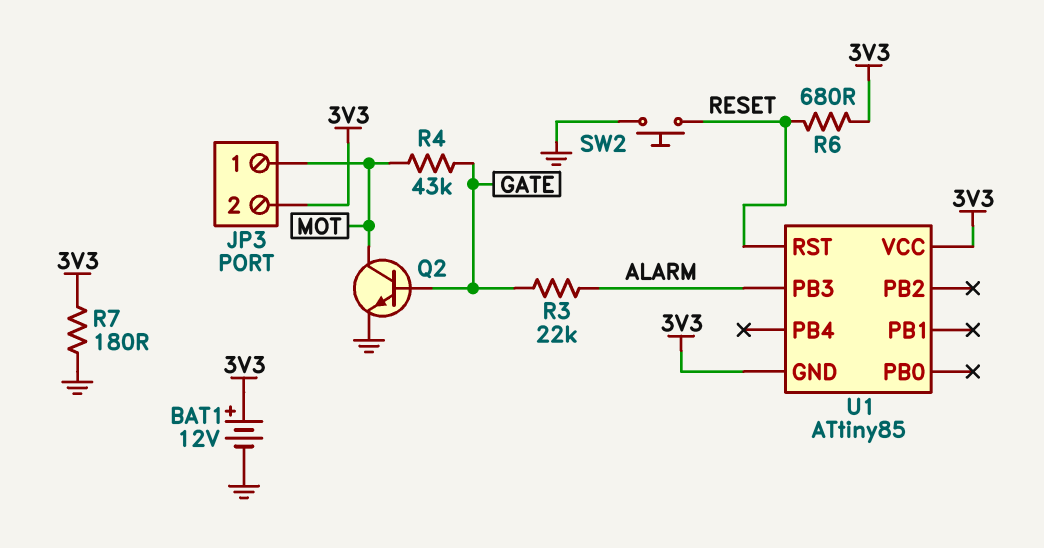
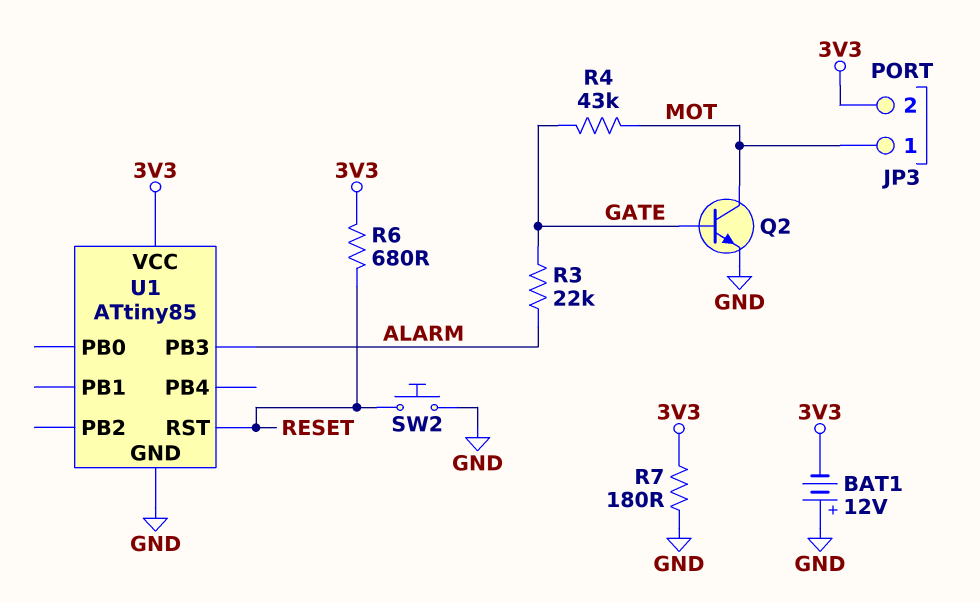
BAT1: 12V (plus 3V3, minus GND) -> 12V (plus GND, minus 3V3)
U1 pin GND: 3V3 -> GND

